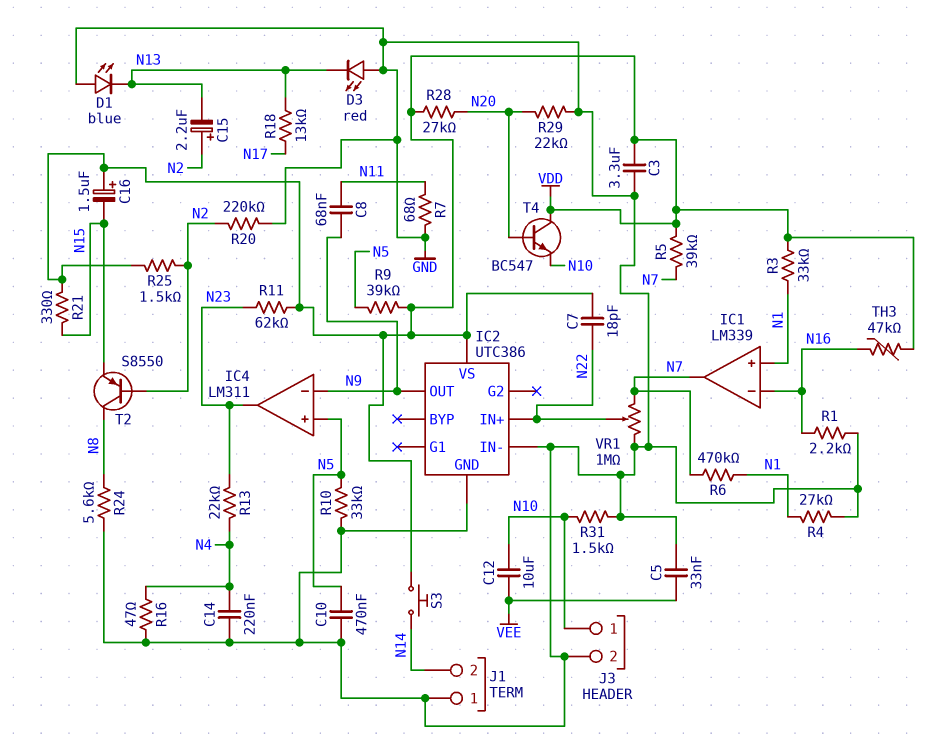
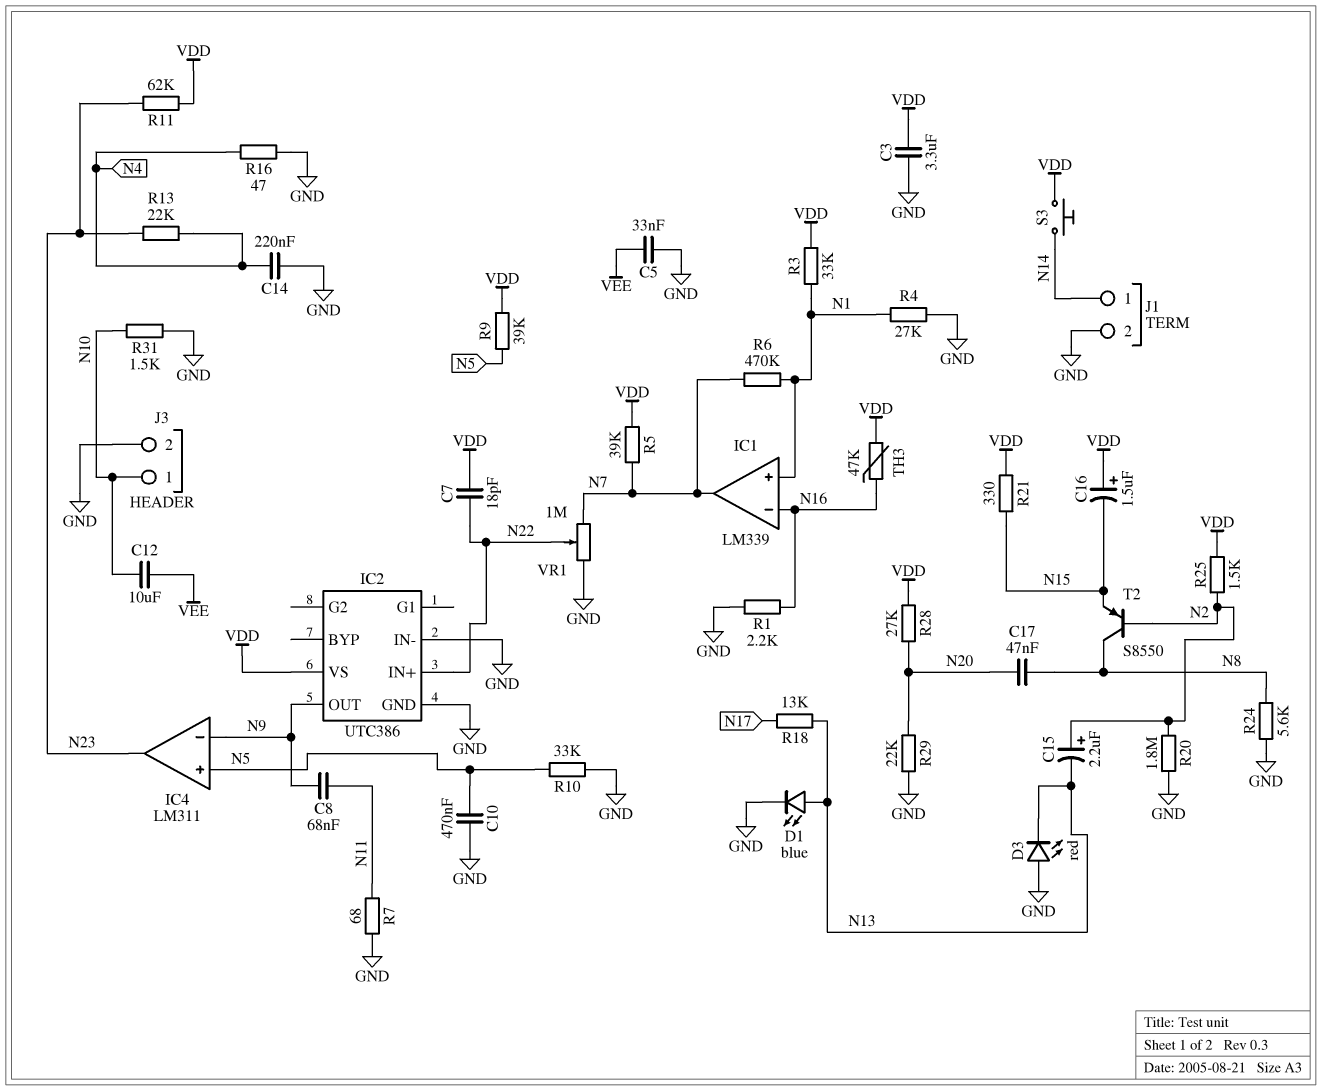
C17: none -> 47nF (N8, N20)
D1: LED blue (A GND, K N13) -> LED blue (A N13, K GND)
J1 pin 1: GND -> N14
J1 pin 2: N14 -> GND
R20: 220k (GND, N2) -> 1.8M (GND, N2)
T4: NPN BC547 (B N20, C VDD, E N10) -> none

